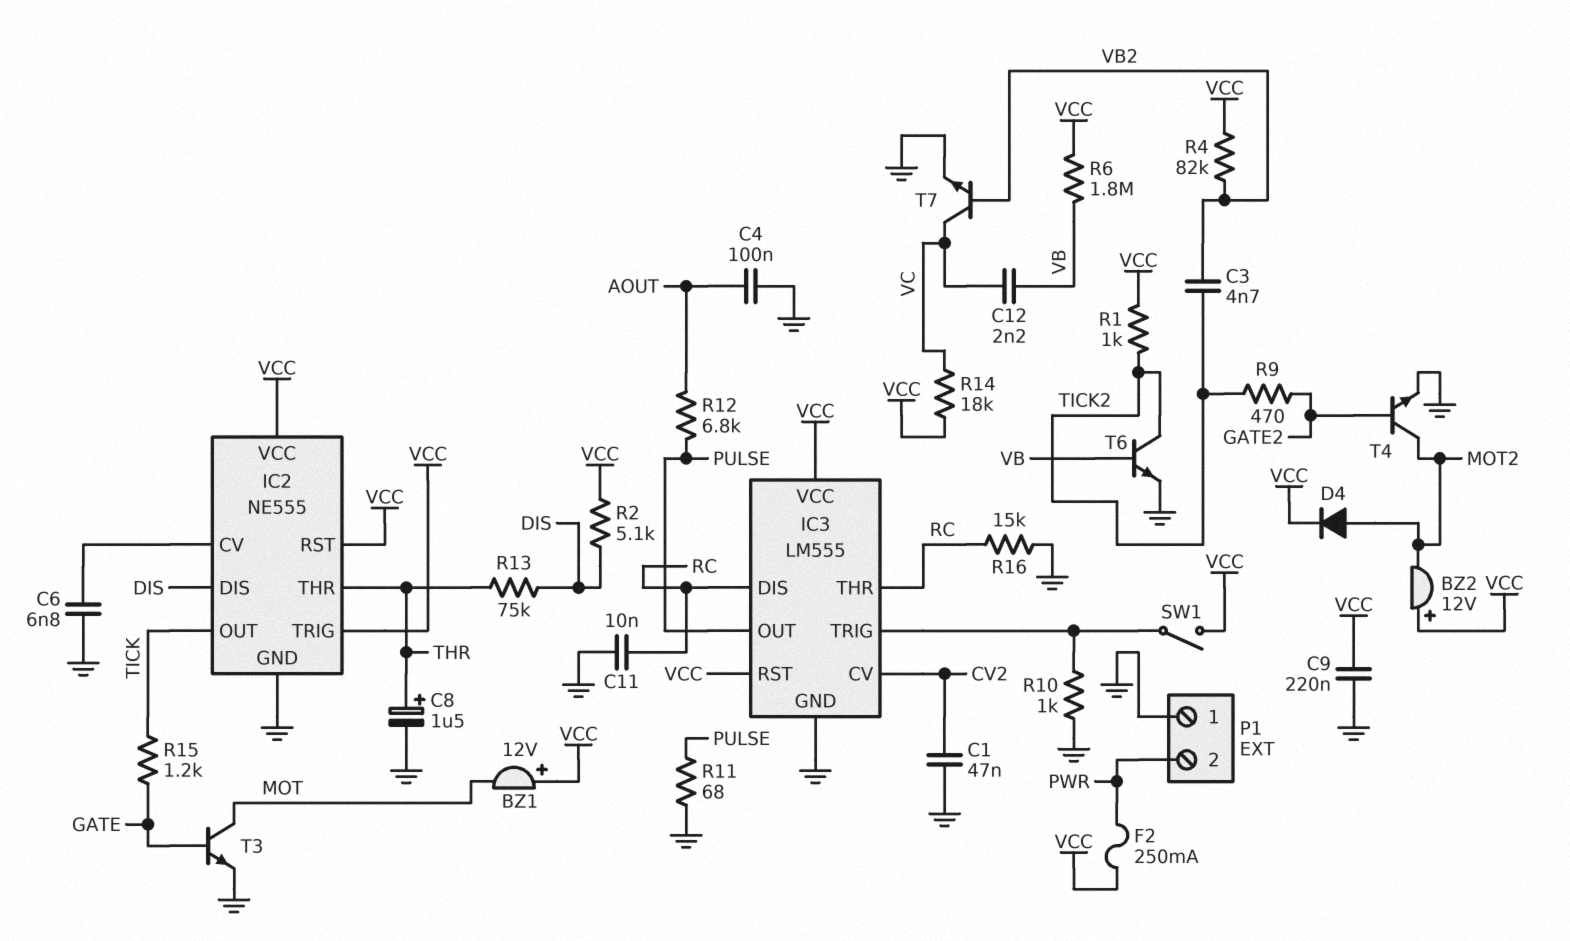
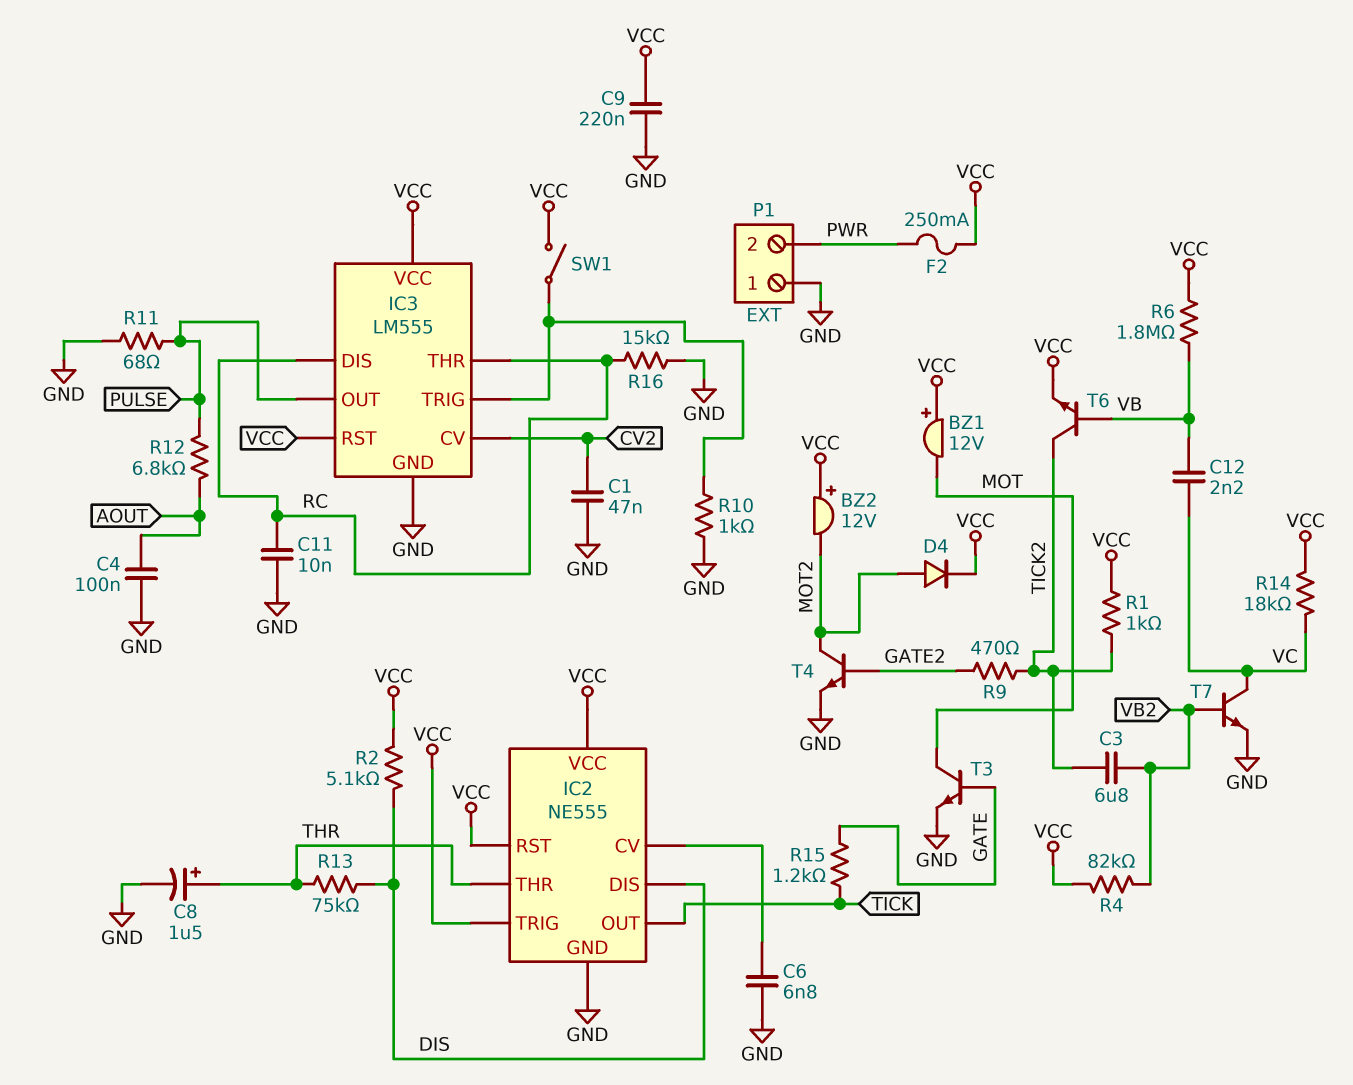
C3: 4.7nF (TICK2, VB2) -> 6.8uF (TICK2, VB2)
T6: NPN (B VB, C TICK2, E GND) -> NPN (B VB, C TICK2, E VCC)

